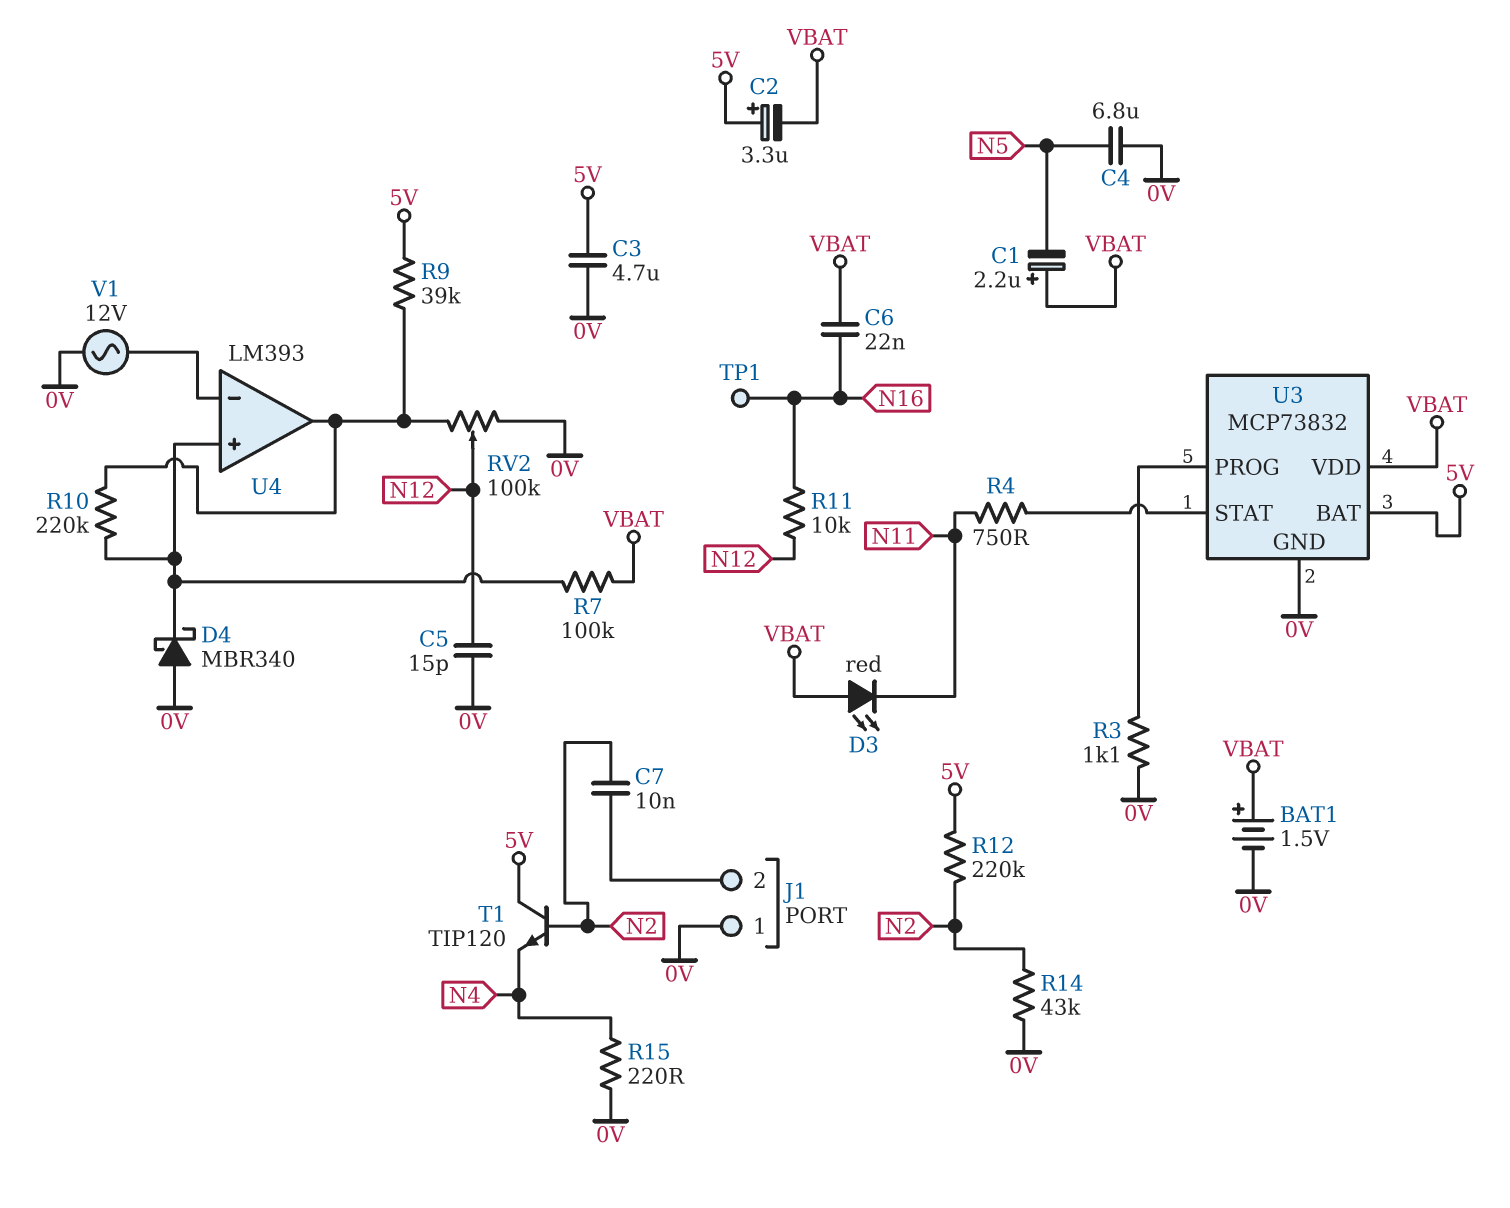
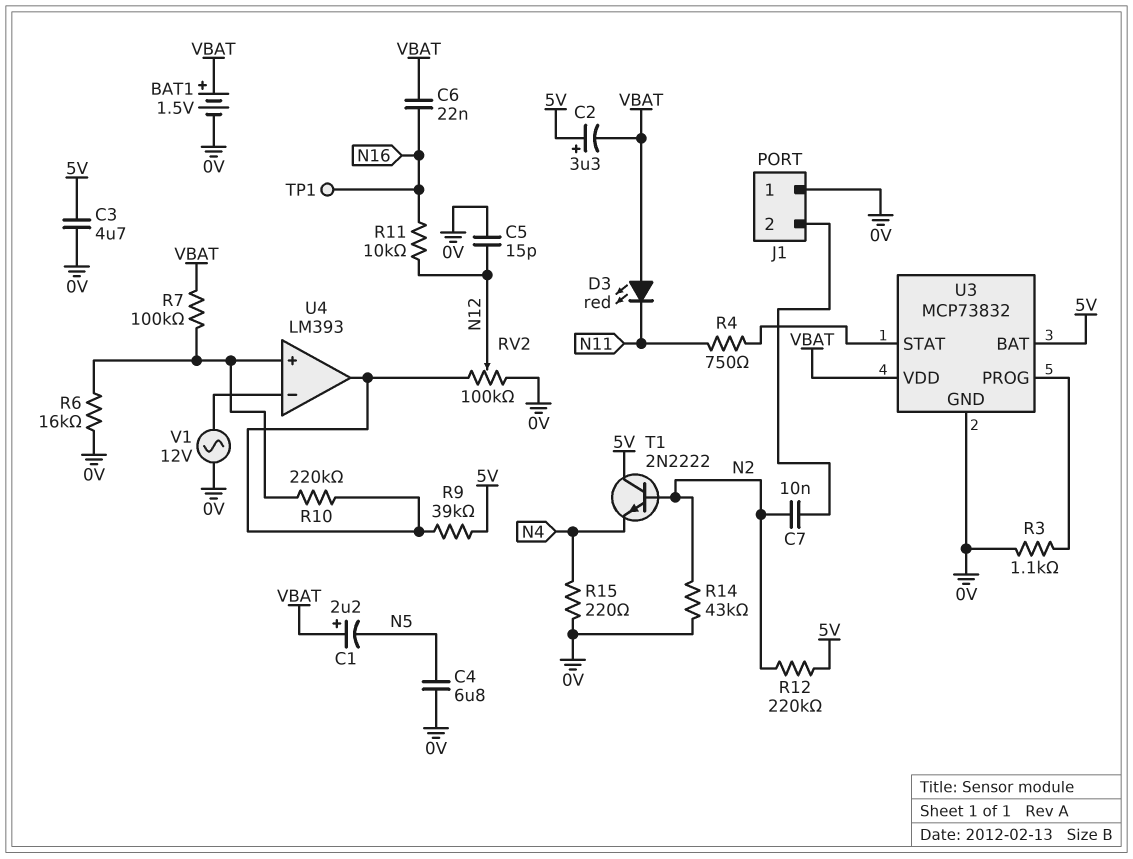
D4: schottky MBR340 (A 0V, K U4/in+) -> none
R6: none -> 16k (0V, U4/in+)
T1: NPN TIP120 (B N2, C 5V, E N4) -> NPN 2N2222 (B N2, C 5V, E N4)

